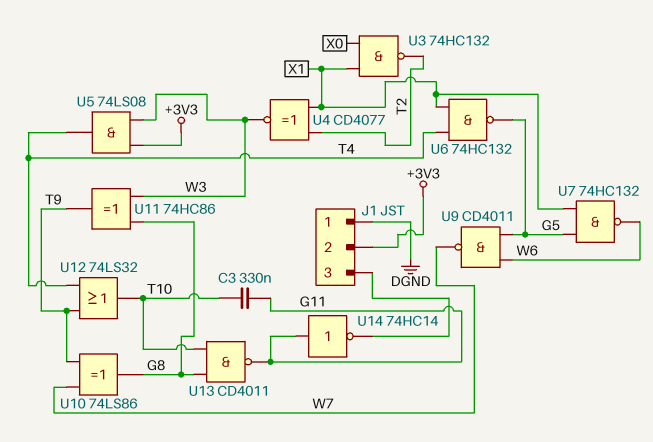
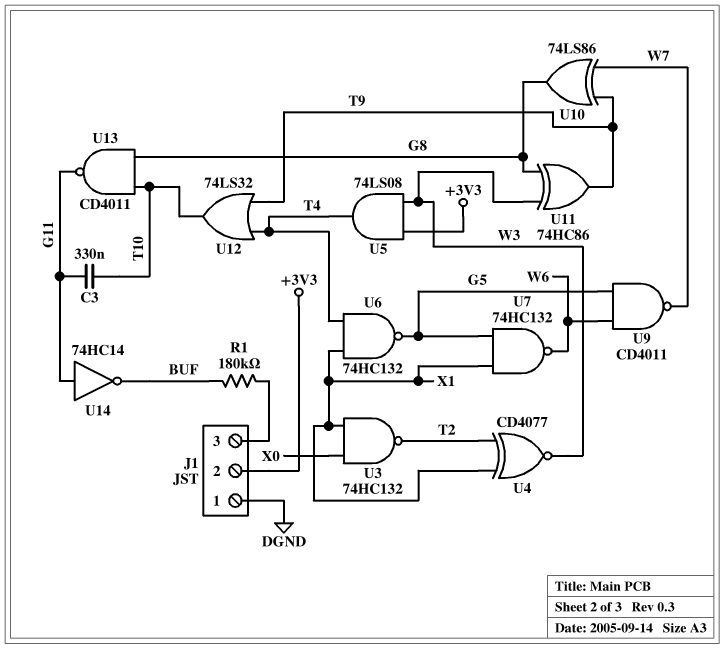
R1: none -> 180k (BUF, J1/3)
U14: NOT 74HC14 (in G11, out J1/3) -> NOT 74HC14 (in G11, out BUF)

